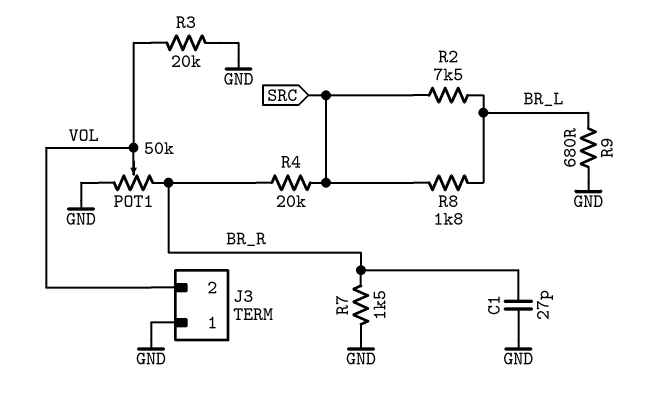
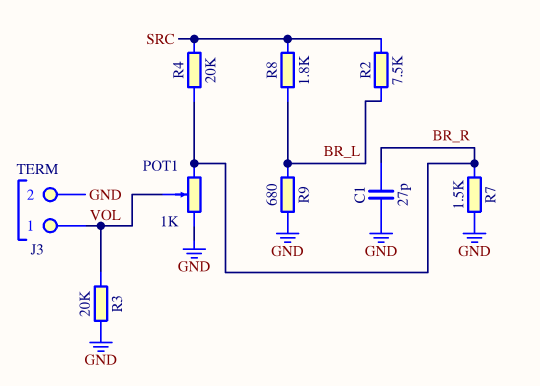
J3 pin 1: GND -> VOL
J3 pin 2: VOL -> GND
POT1: 50k (BR_R, GND, wiper VOL) -> 1k (BR_R, GND, wiper VOL)

